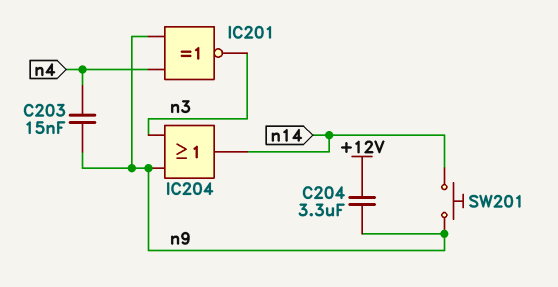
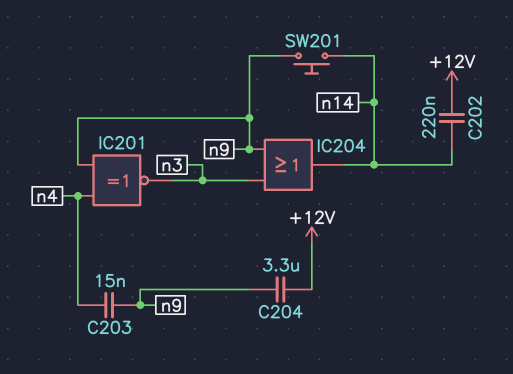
C202: none -> 220nF (+12V, n14)

